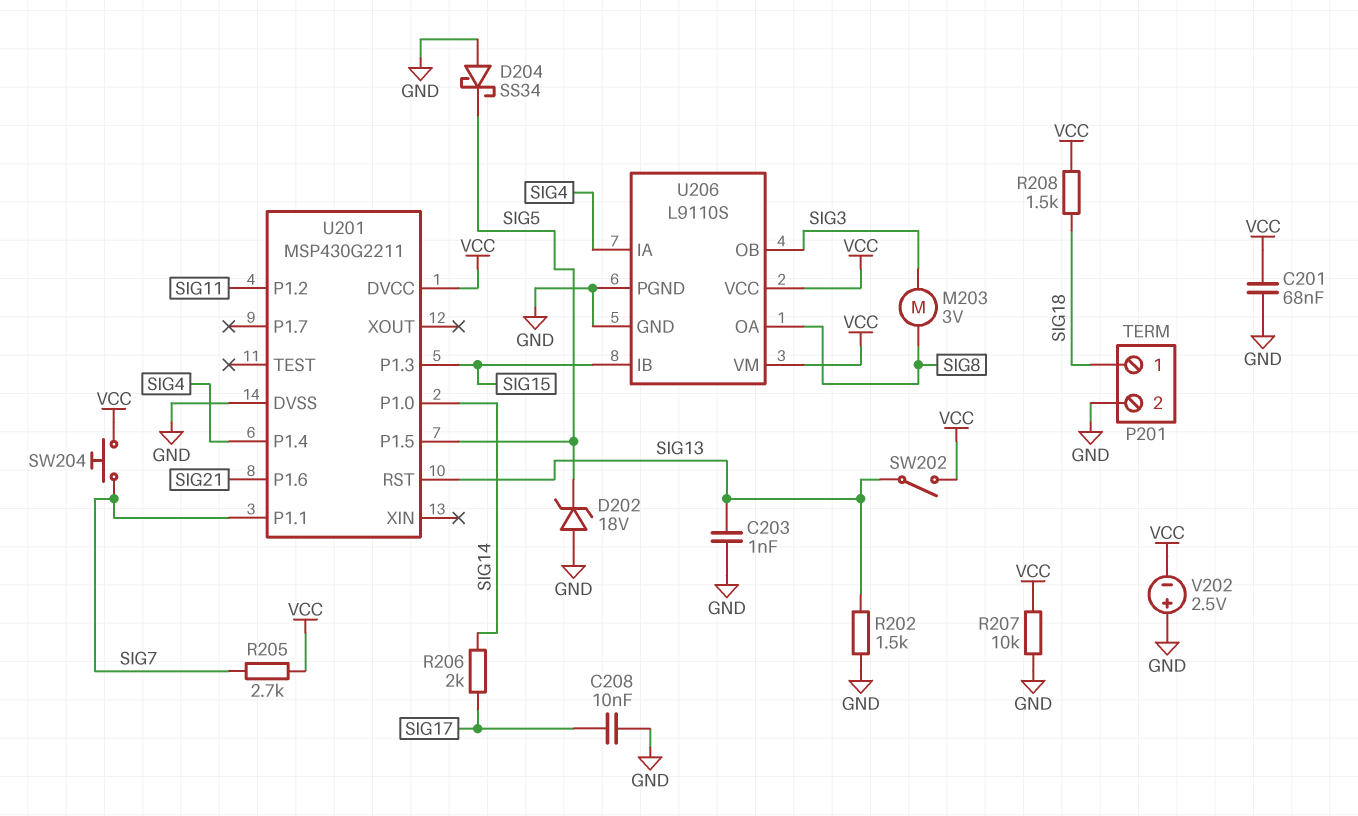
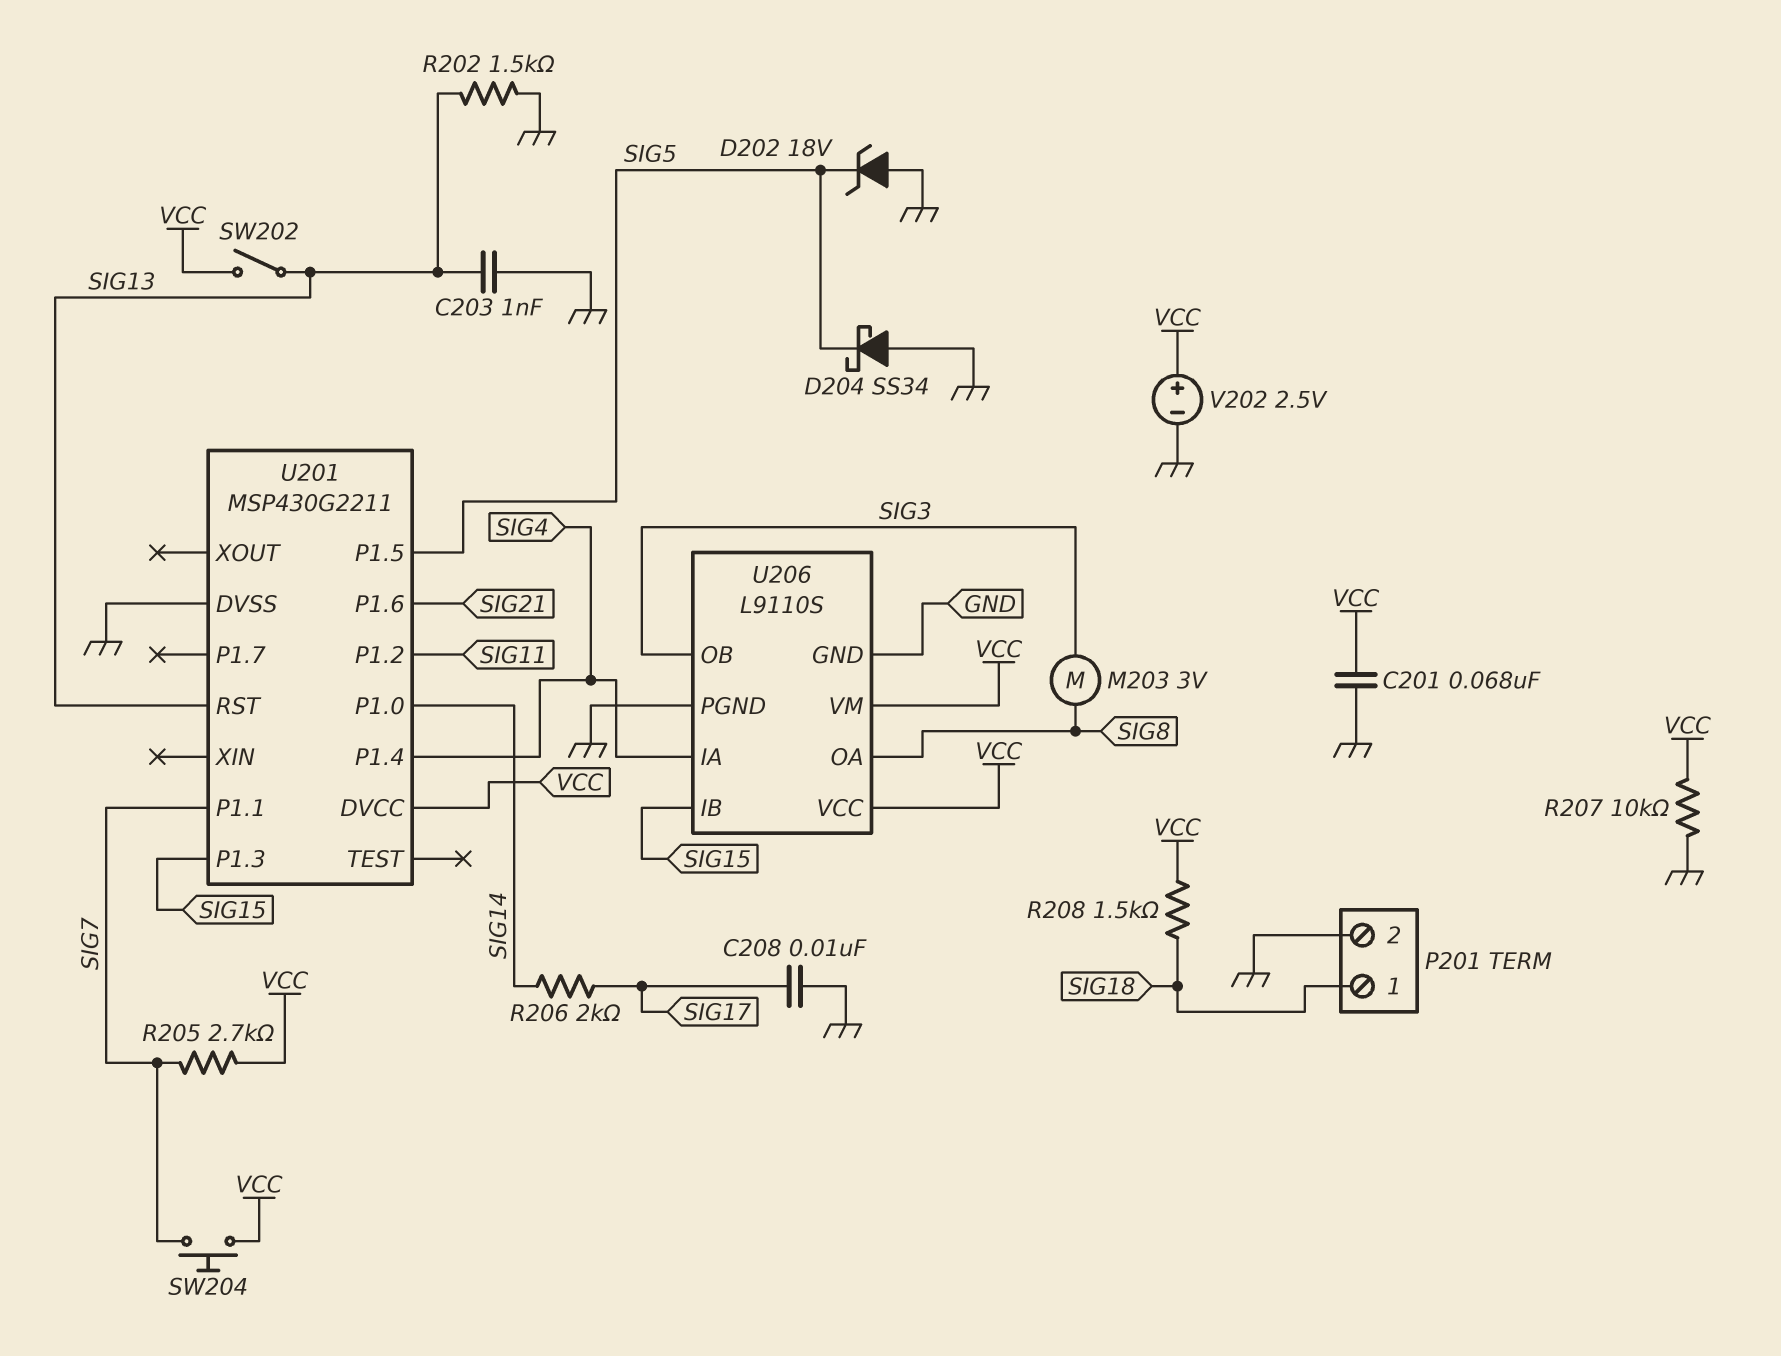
V202: 2.5V (plus GND, minus VCC) -> 2.5V (plus VCC, minus GND)

